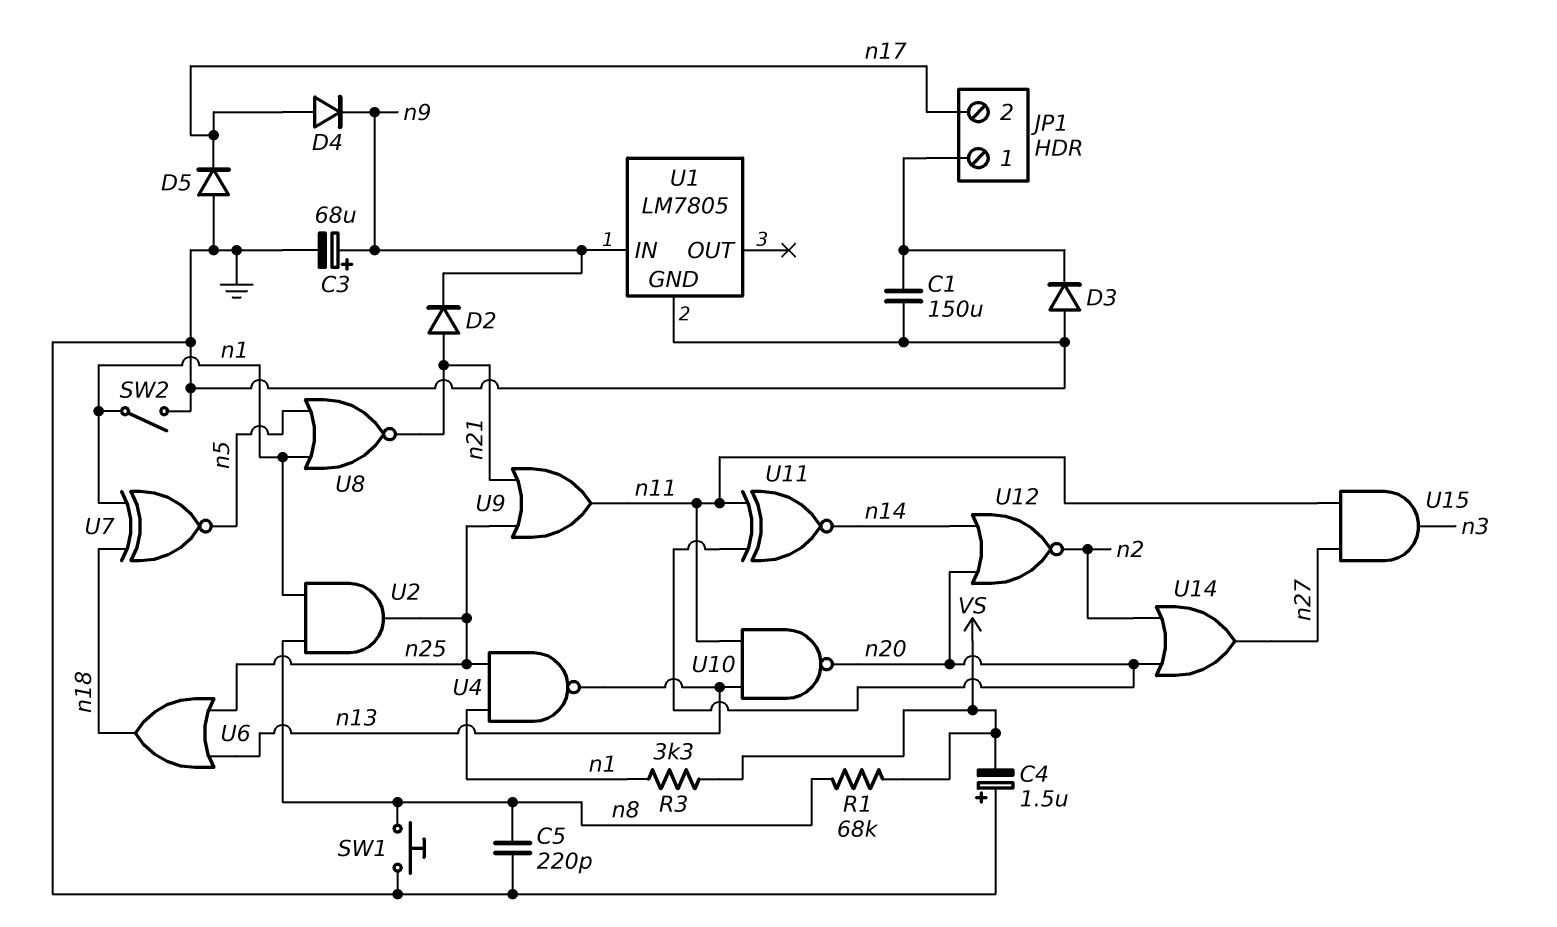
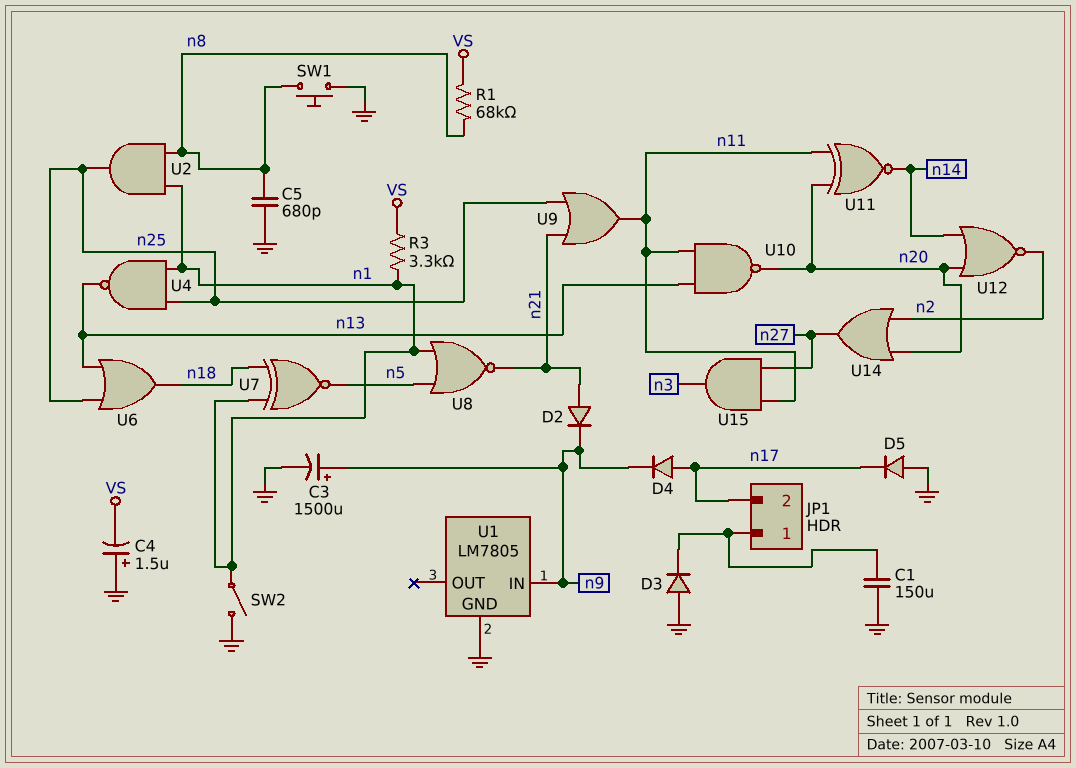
C3: 68uF (plus n9, minus GND) -> 1500uF (plus n9, minus GND)
C5: 220pF (GND, n8) -> 680pF (GND, n8)

